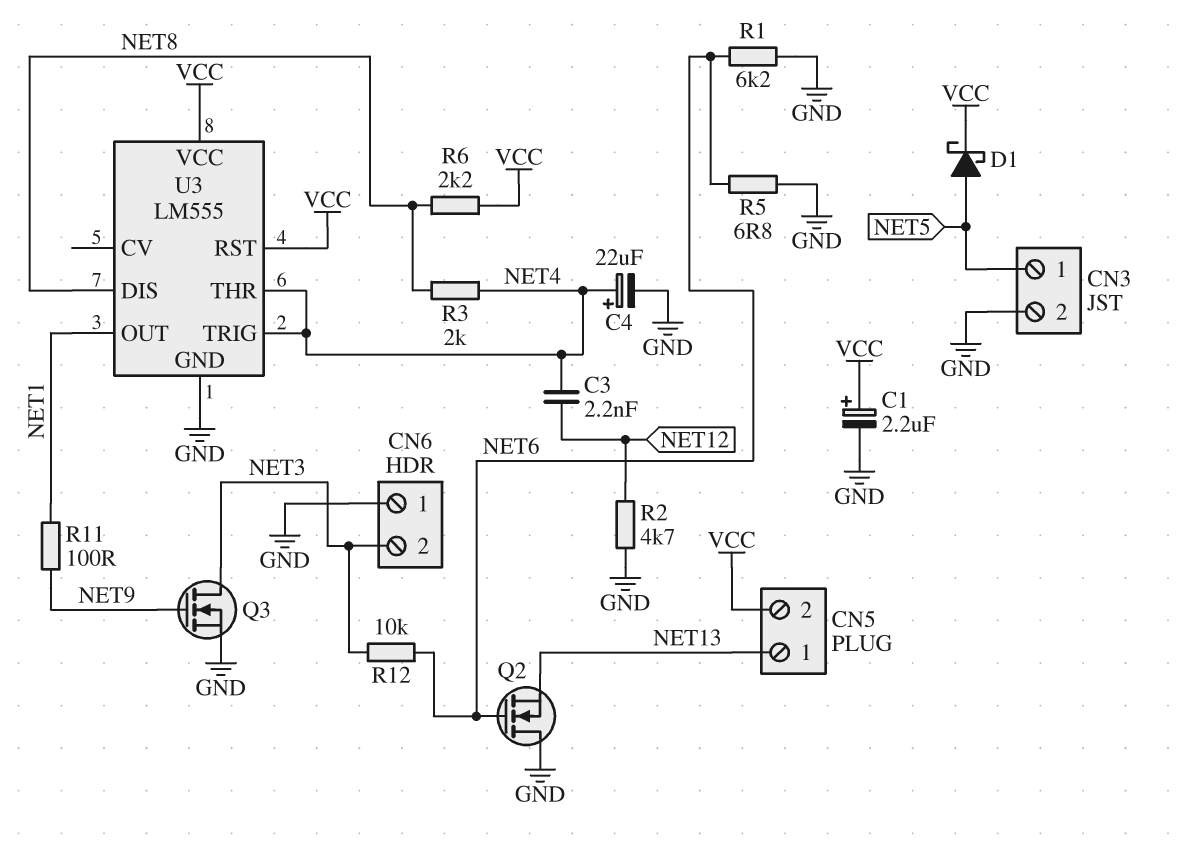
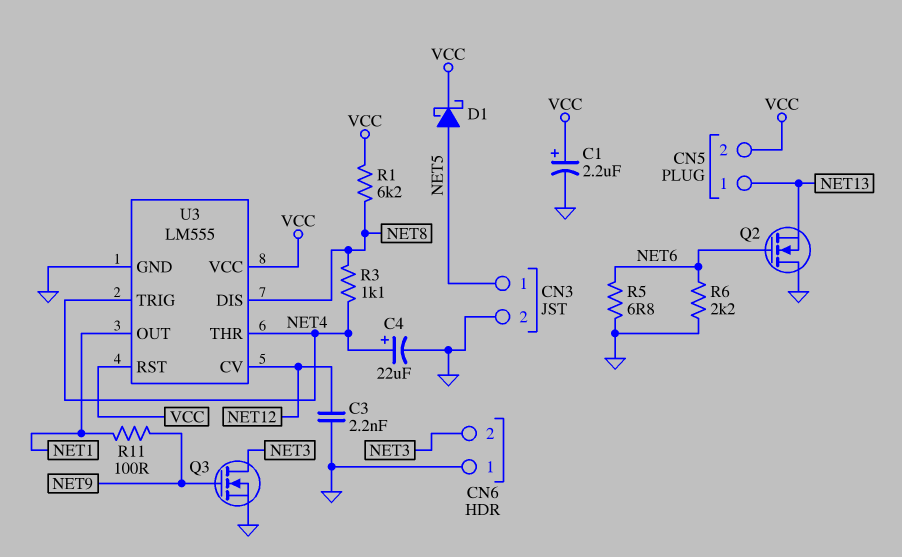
C3: 2.2nF (NET4, NET12) -> 2.2nF (GND, NET12)
R1: 6.2k (GND, NET6) -> 6.2k (NET8, VCC)
R2: 4.7k (GND, NET12) -> none
R3: 2k (NET4, NET8) -> 1.1k (NET4, NET8)
R6: 2.2k (NET8, VCC) -> 2.2k (GND, NET6)
R12: 10k (NET3, NET6) -> none
U3 pin CV: none -> NET12

